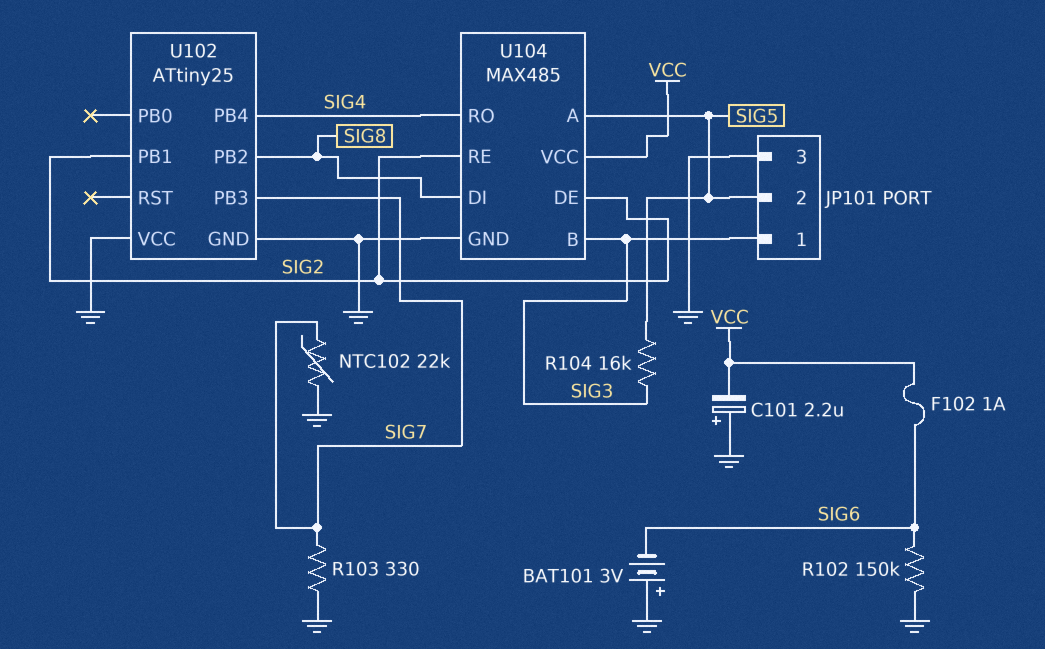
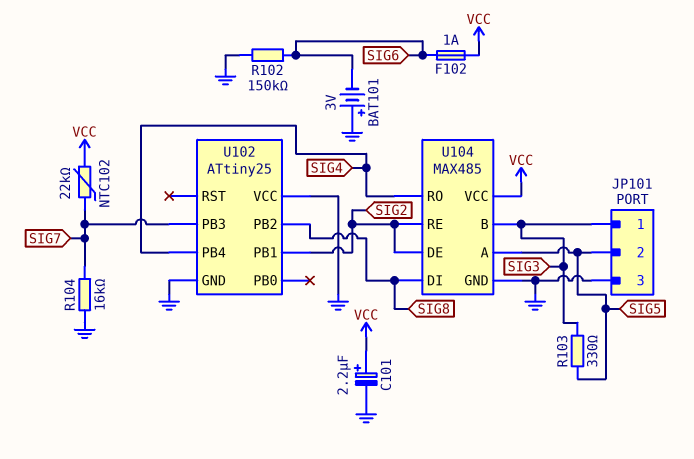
C101: 2.2uF (plus GND, minus VCC) -> 2.2uF (plus VCC, minus GND)
NTC102: 22k (GND, SIG7) -> 22k (SIG7, VCC)
R103: 330 (GND, SIG7) -> 330 (SIG3, SIG5)
R104: 16k (SIG3, SIG5) -> 16k (GND, SIG7)

